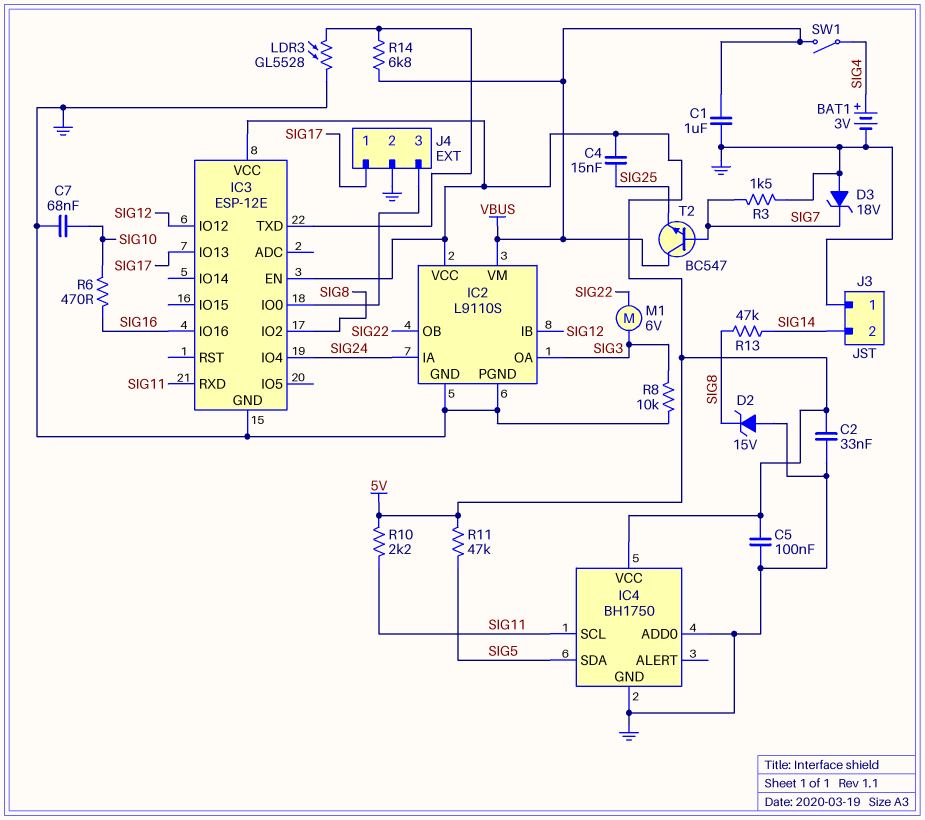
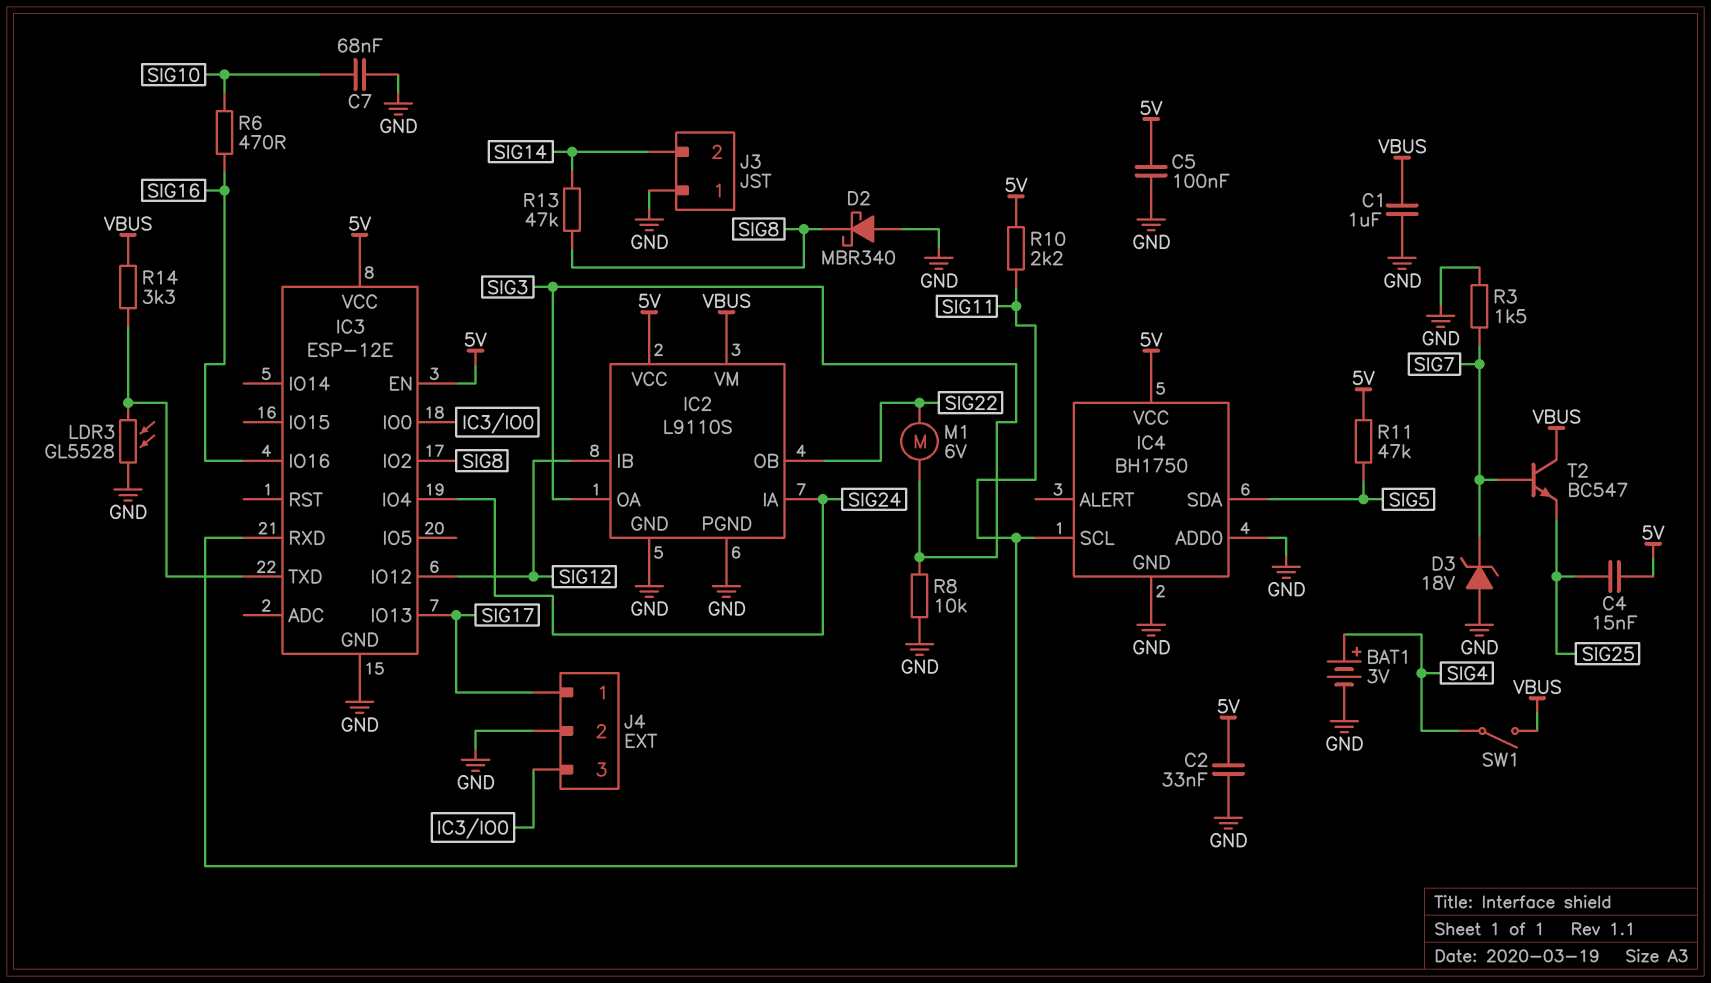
D2: zener 15V (A GND, K SIG8) -> schottky MBR340 (A GND, K SIG8)
R14: 6.8k (IC3/TXD, VBUS) -> 3.3k (IC3/TXD, VBUS)

